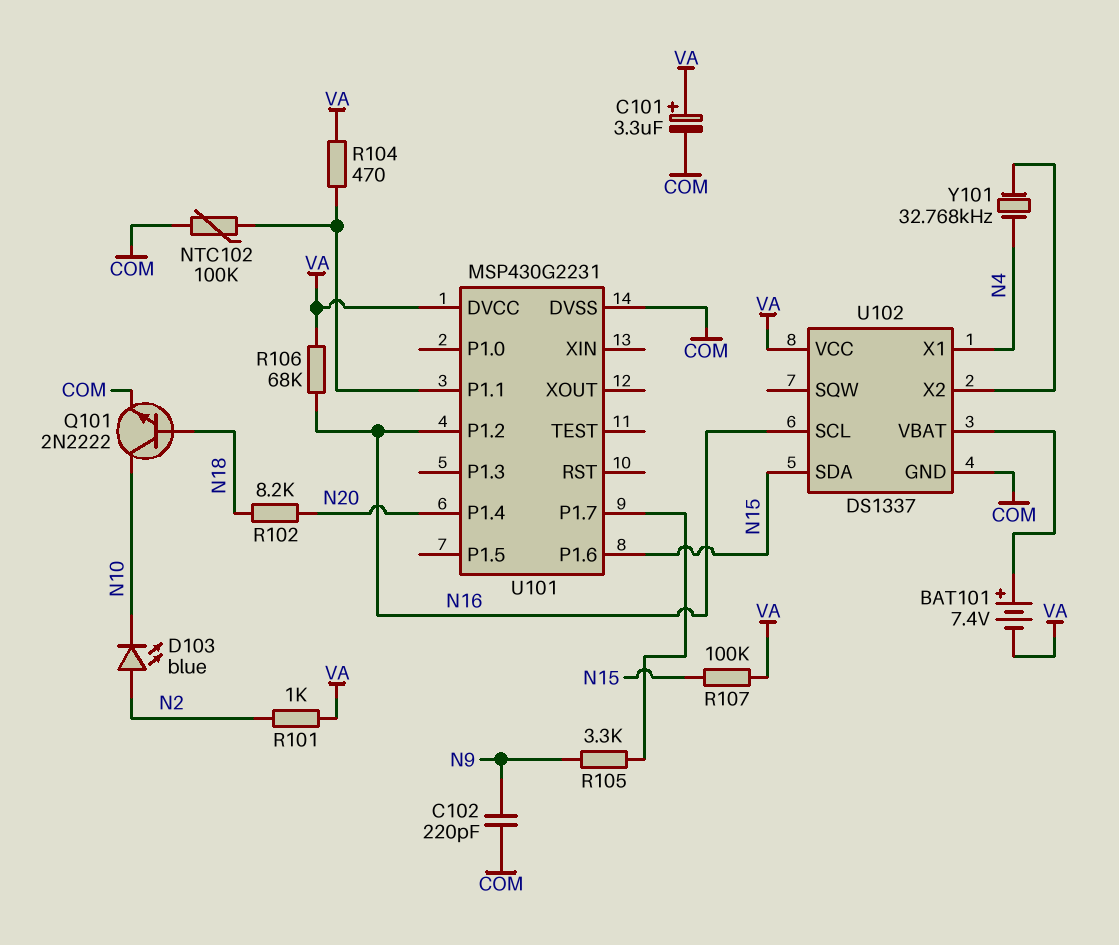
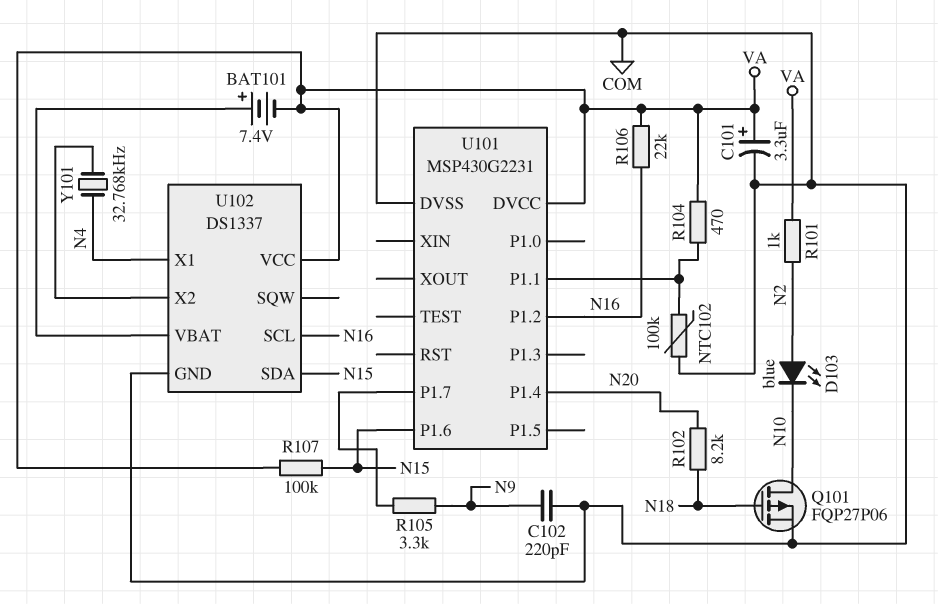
Q101: NPN 2N2222 (B N18, C N10, E COM) -> PMOS FQP27P06 (G N18, D N10, S COM)
R106: 68k (N16, VA) -> 22k (N16, VA)

